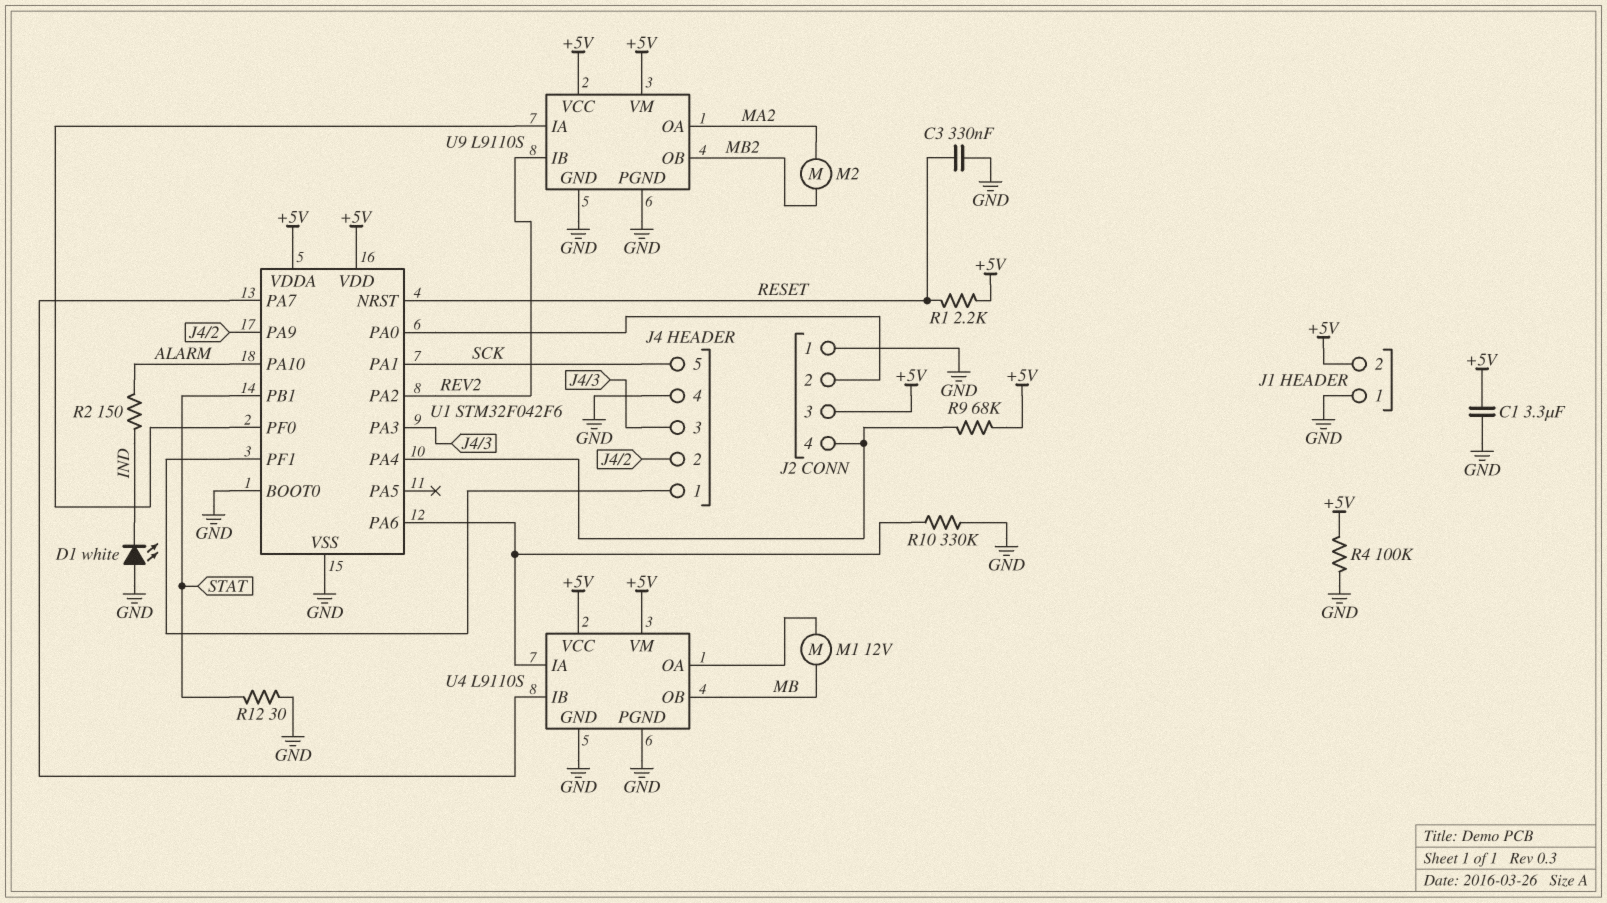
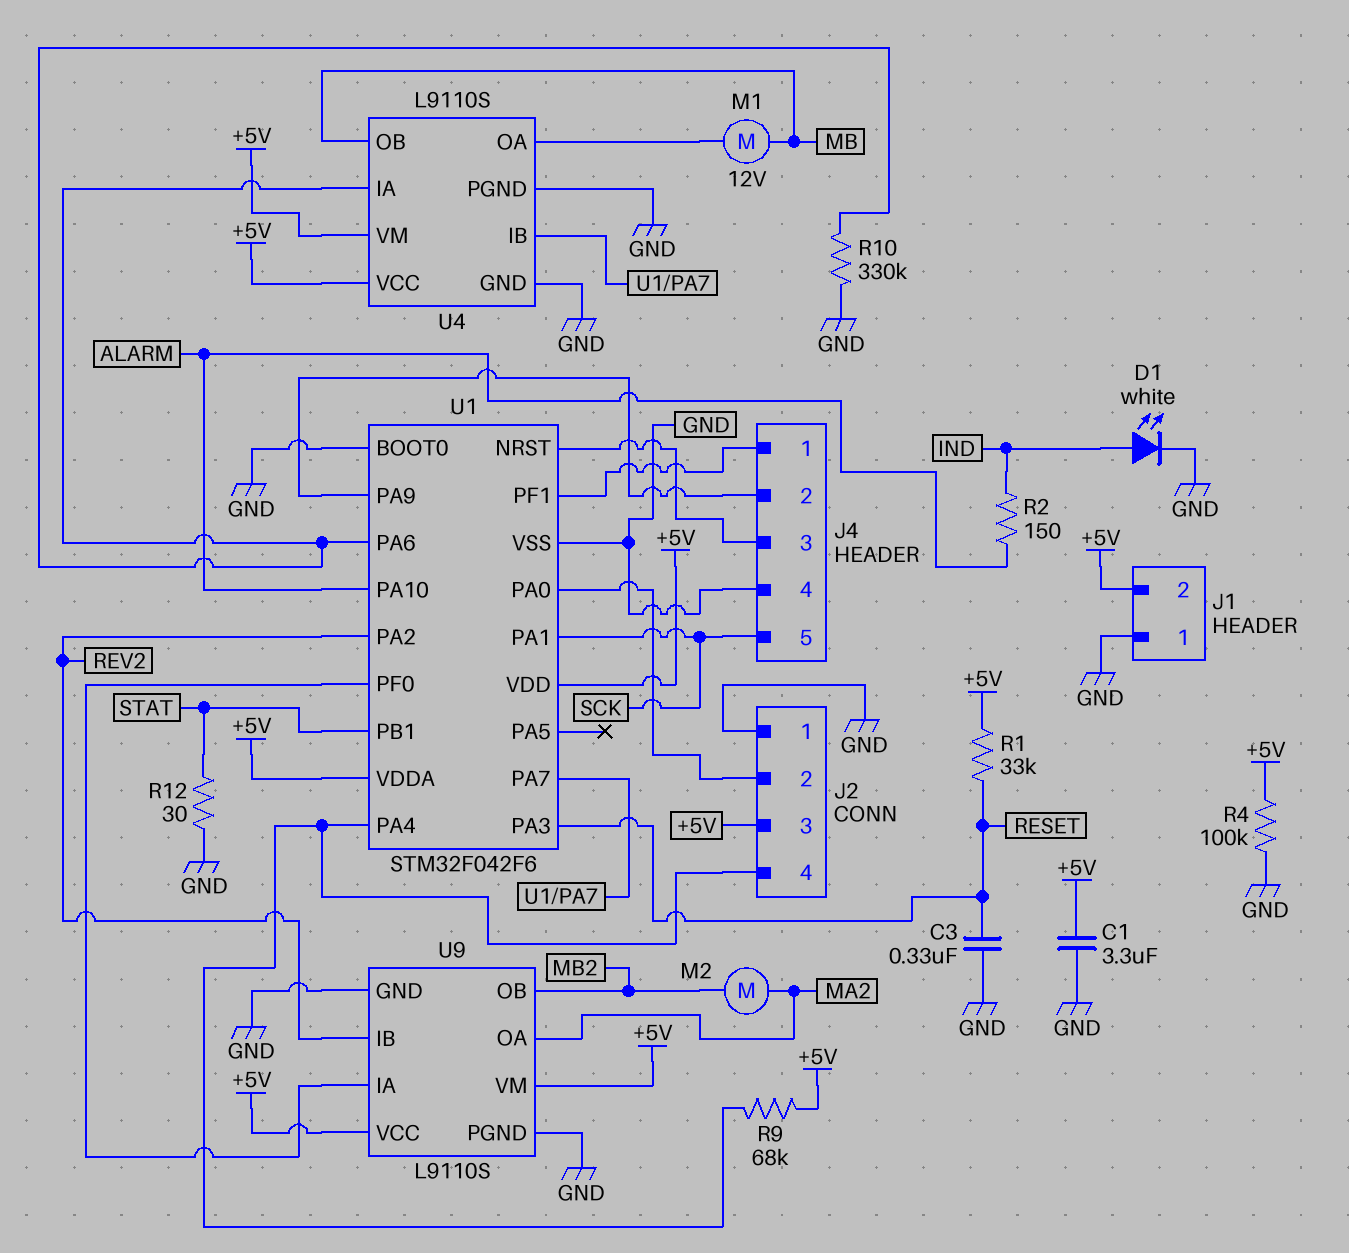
D1: LED white (A GND, K IND) -> LED white (A IND, K GND)
R1: 2.2k (+5V, RESET) -> 33k (+5V, RESET)
U1 pin NRST: RESET -> J4/3
U1 pin PA3: J4/3 -> RESET

